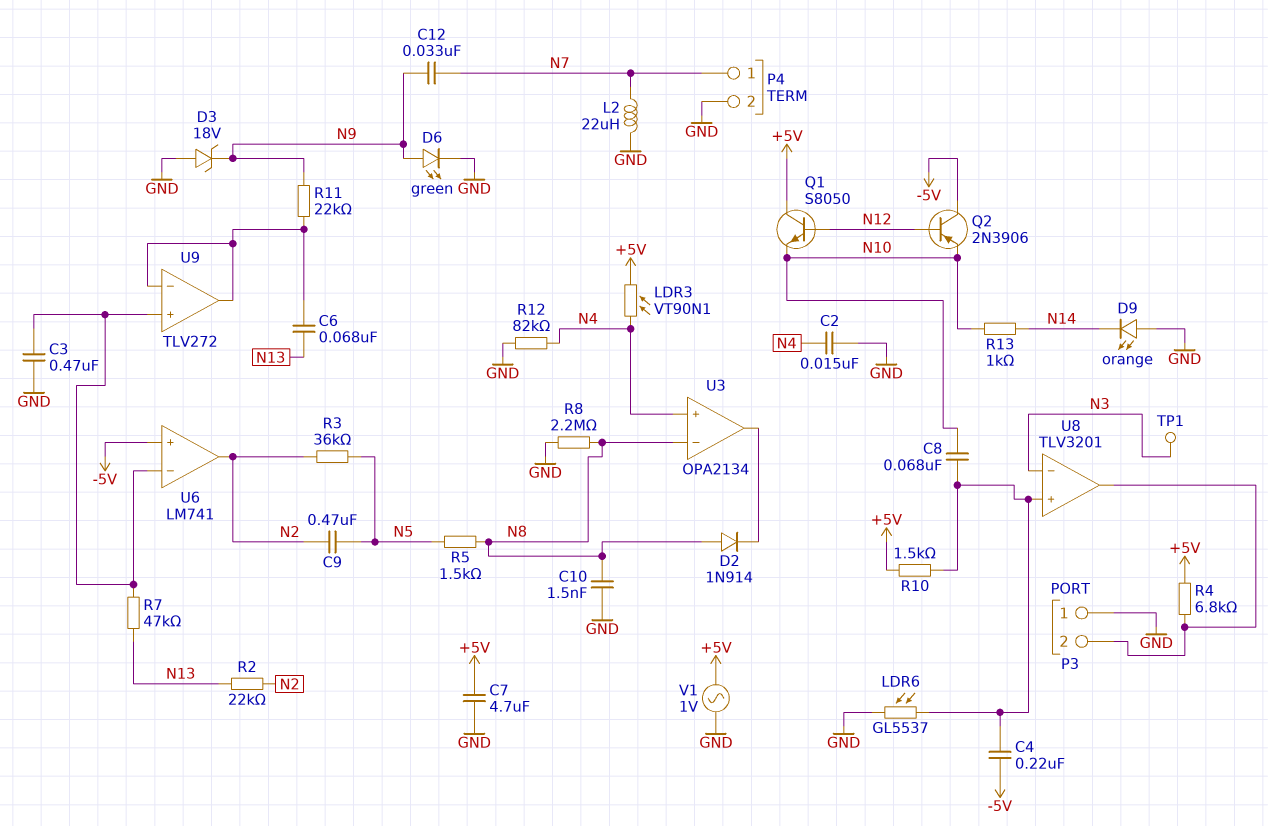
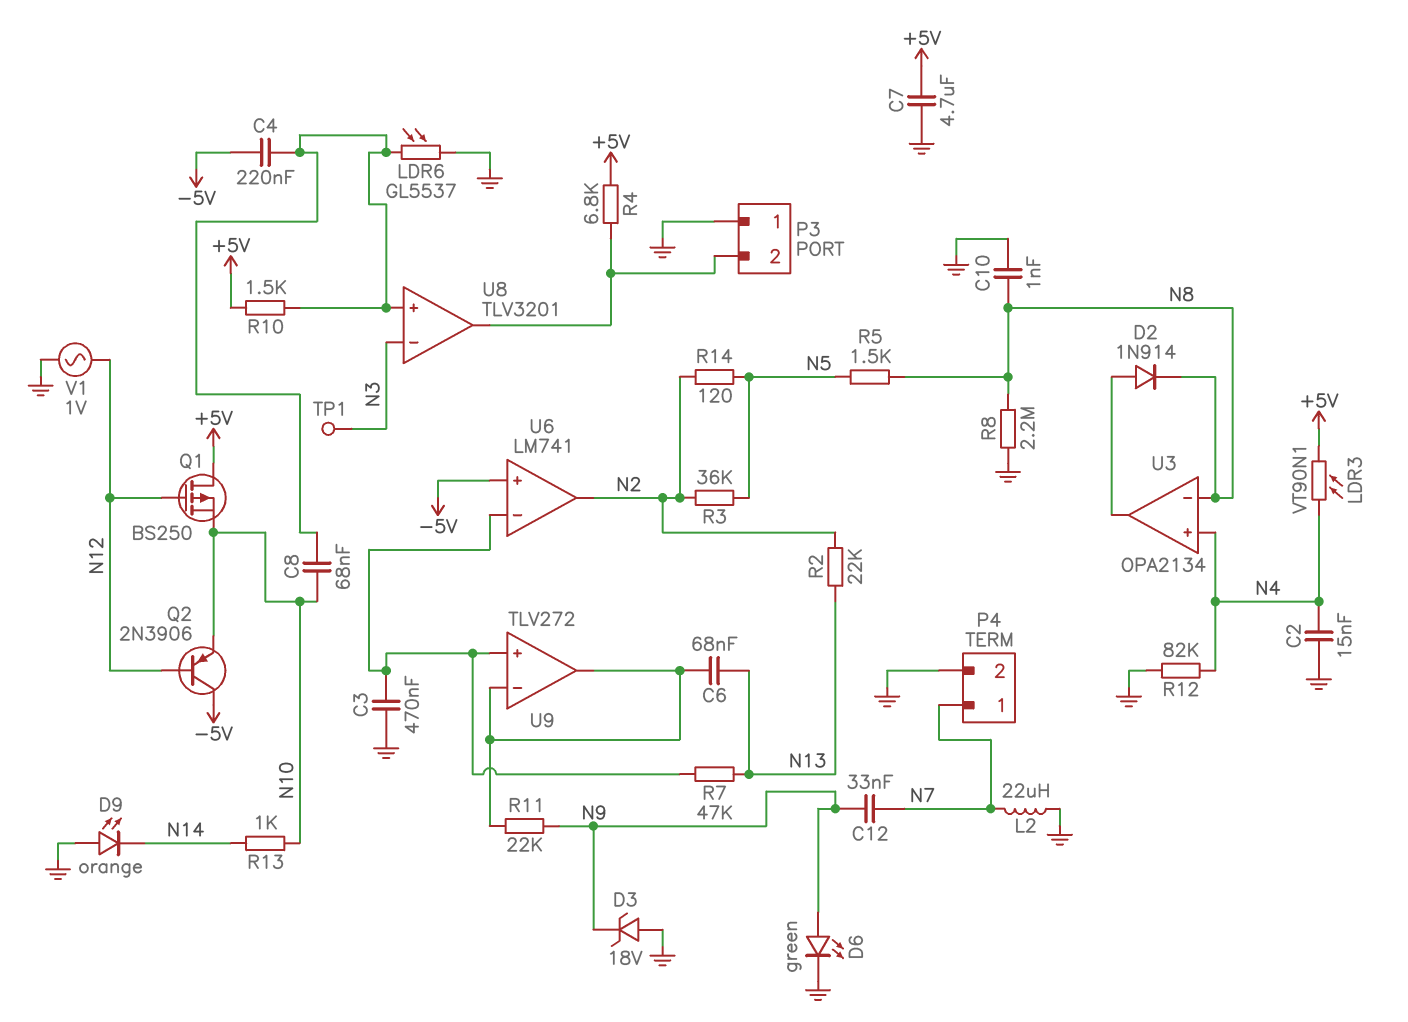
C9: 470nF (N2, N5) -> none
C10: 1.5nF (GND, N8) -> 1nF (GND, N8)
D2: diode 1N914 (A N8, K U3/out) -> diode 1N914 (A U3/out, K N8)
Q1: NPN S8050 (B N12, C +5V, E N10) -> PMOS BS250 (G N12, D +5V, S N10)
R14: none -> 120 (N2, N5)
V1: AC 1V (+5V, GND) -> AC 1V (GND, N12)

